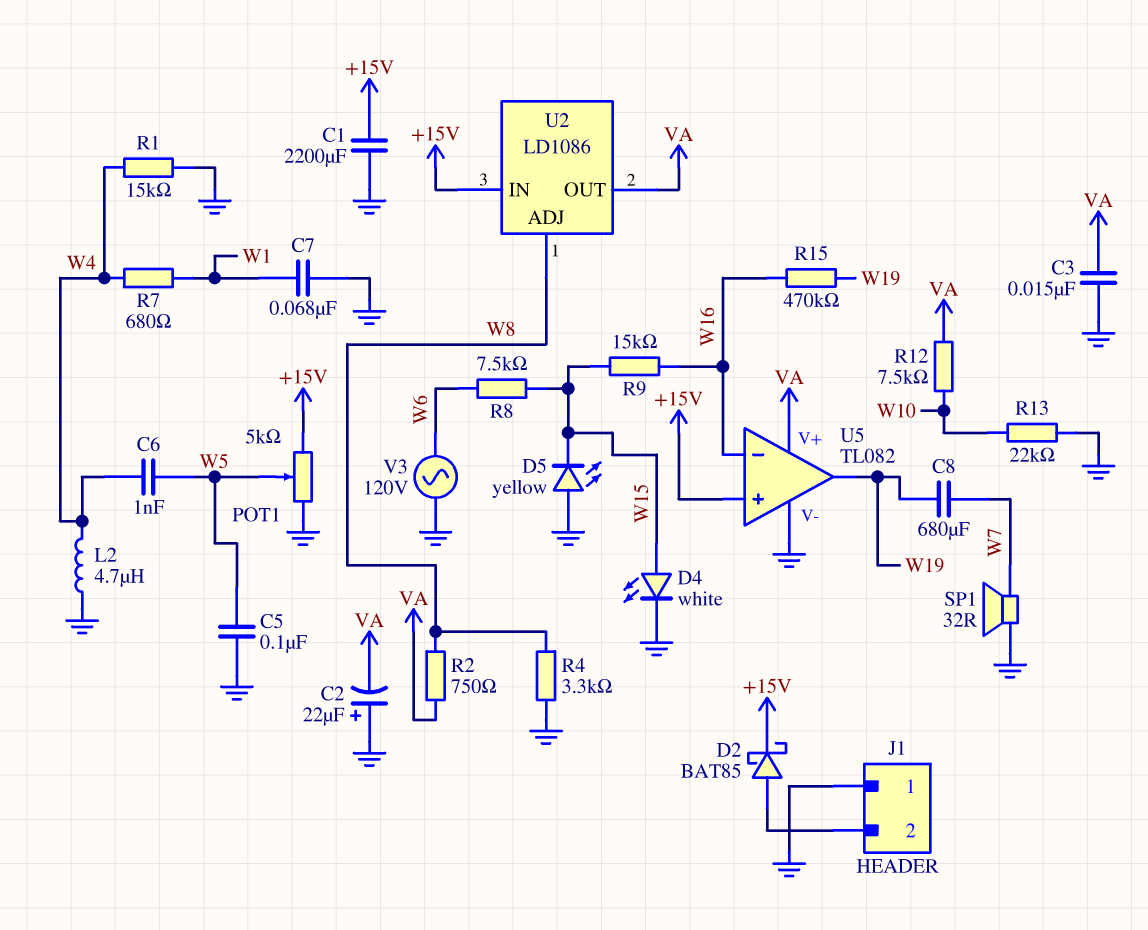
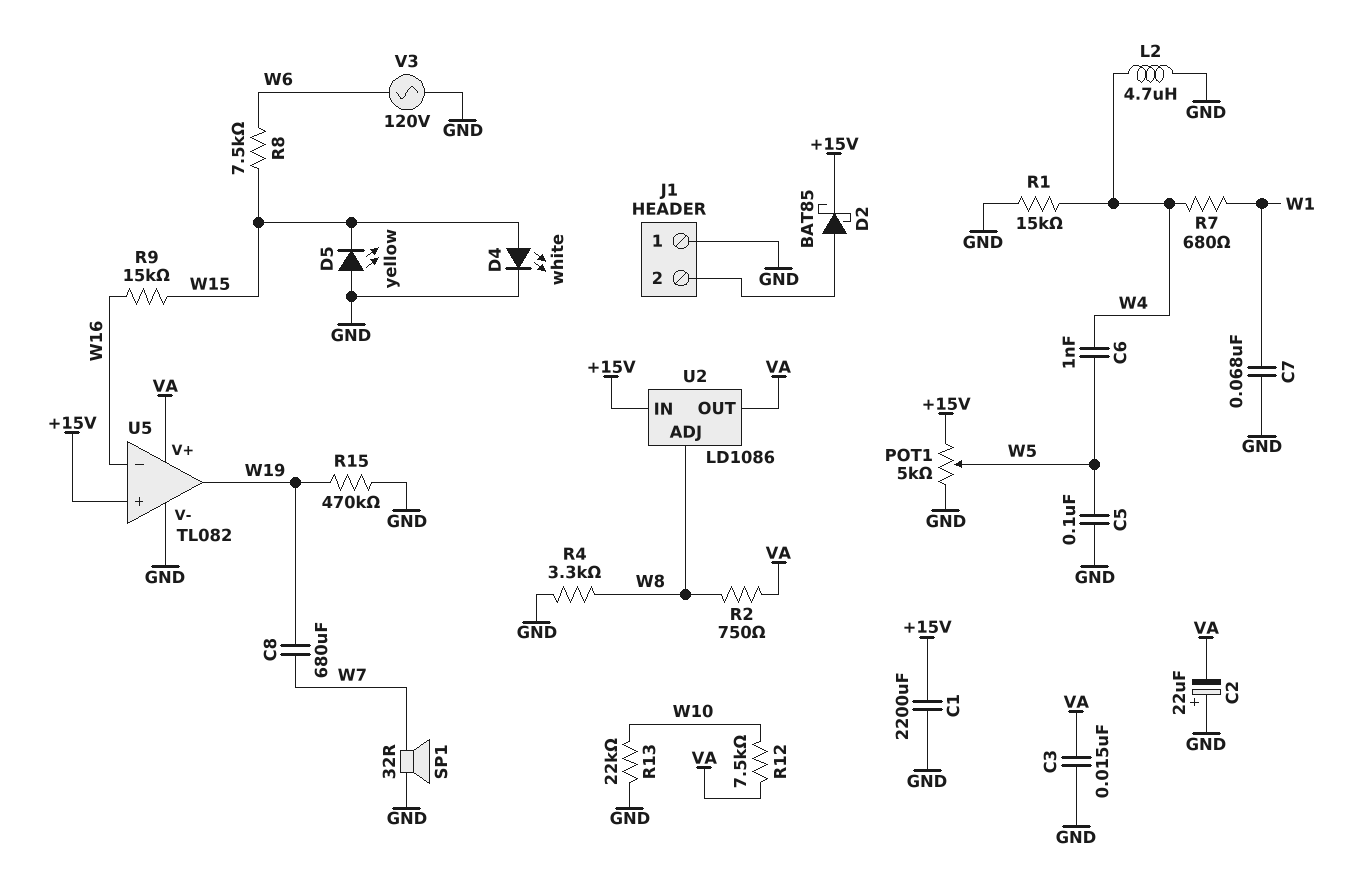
R15: 470k (W16, W19) -> 470k (GND, W19)

